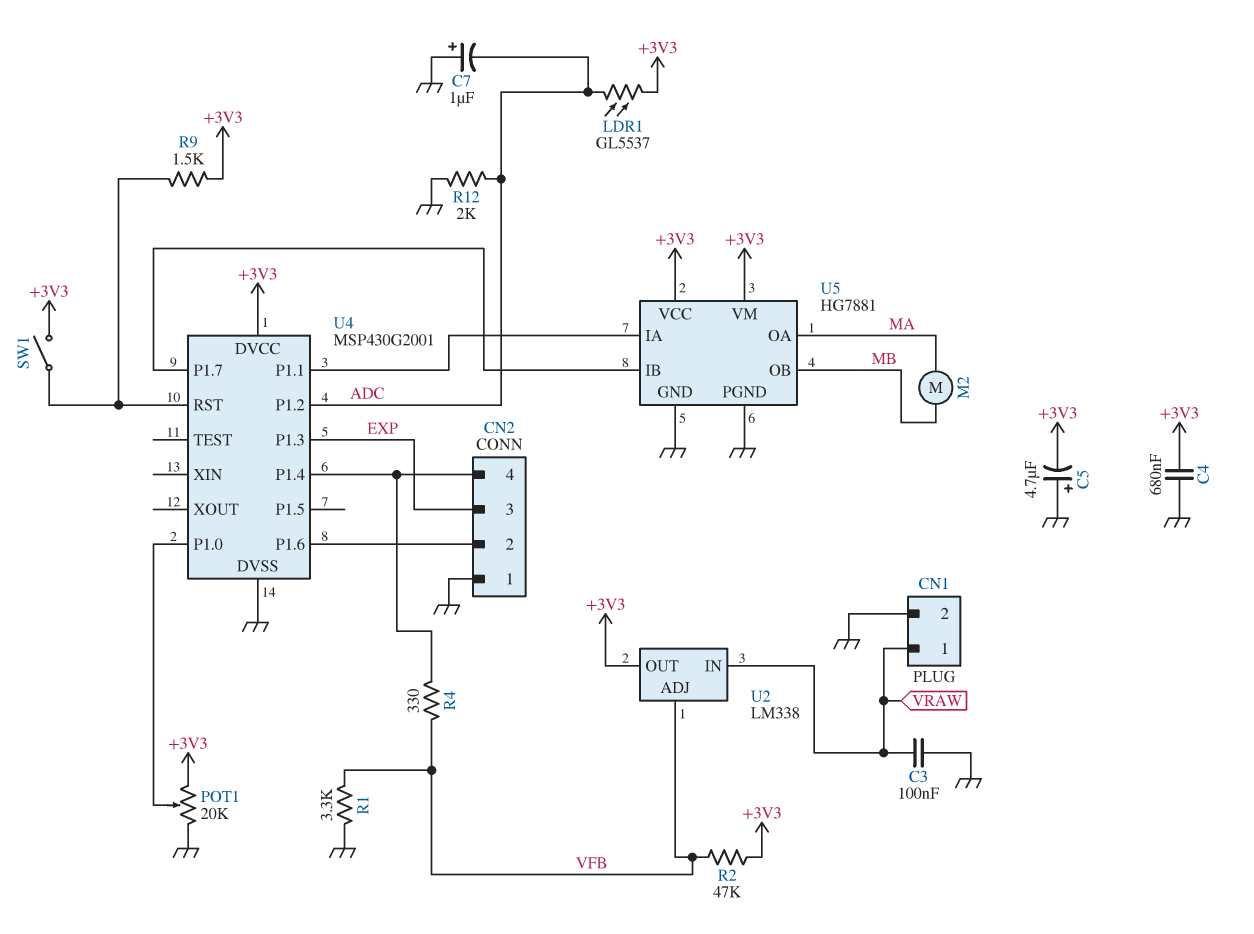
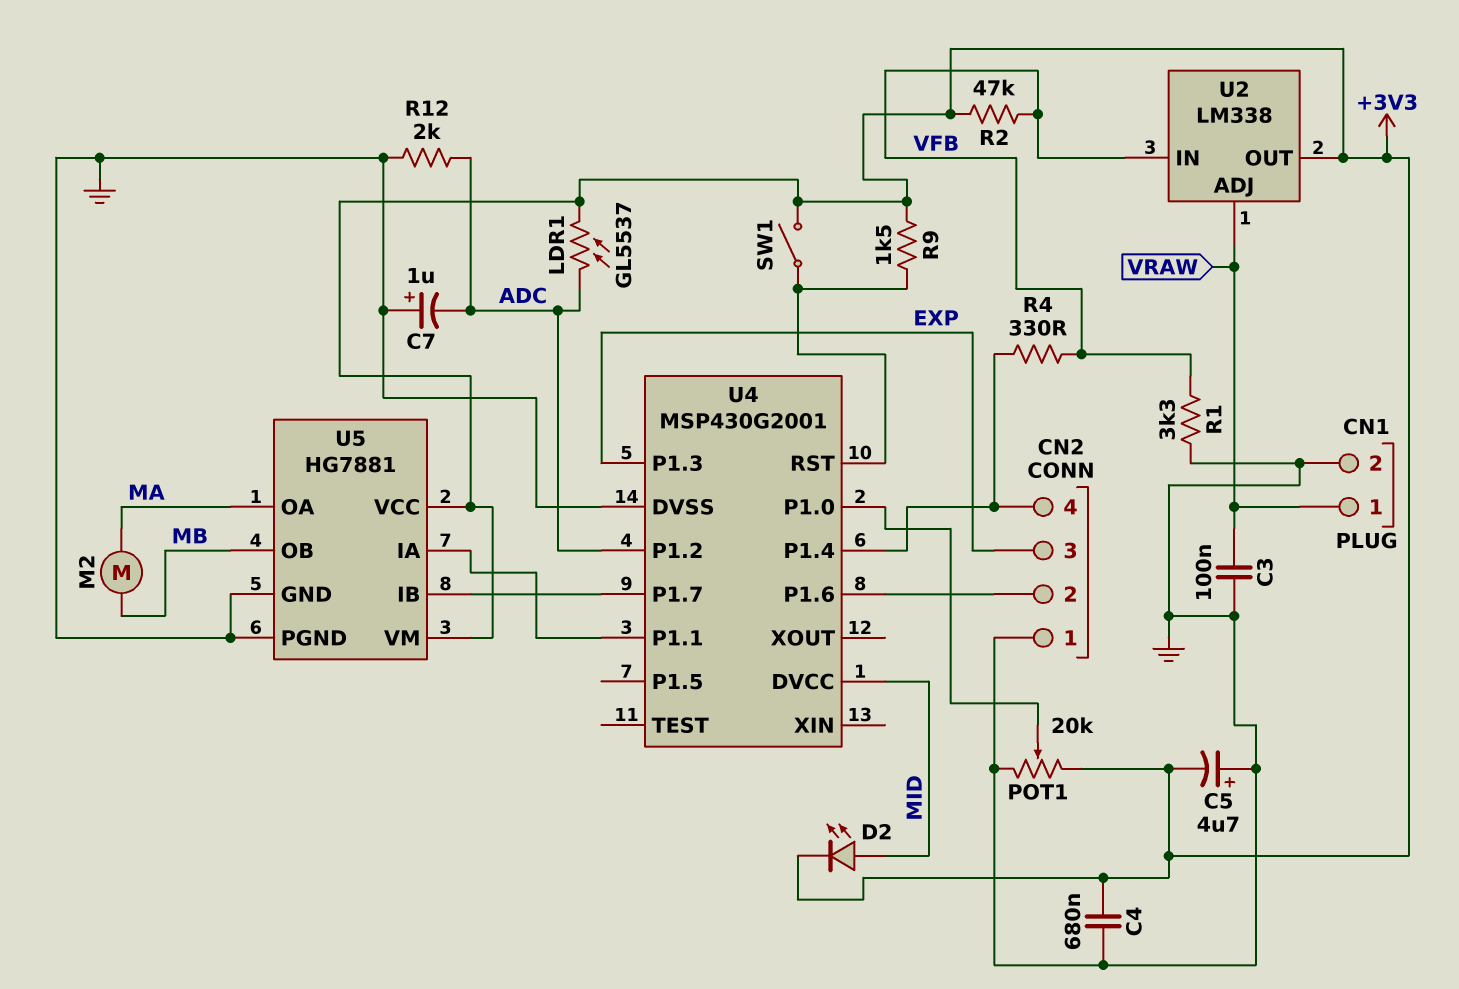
D2: none -> LED (A MID, K +3V3)
U2 pin ADJ: VFB -> VRAW
U2 pin IN: VRAW -> VFB
U4 pin DVCC: +3V3 -> MID

